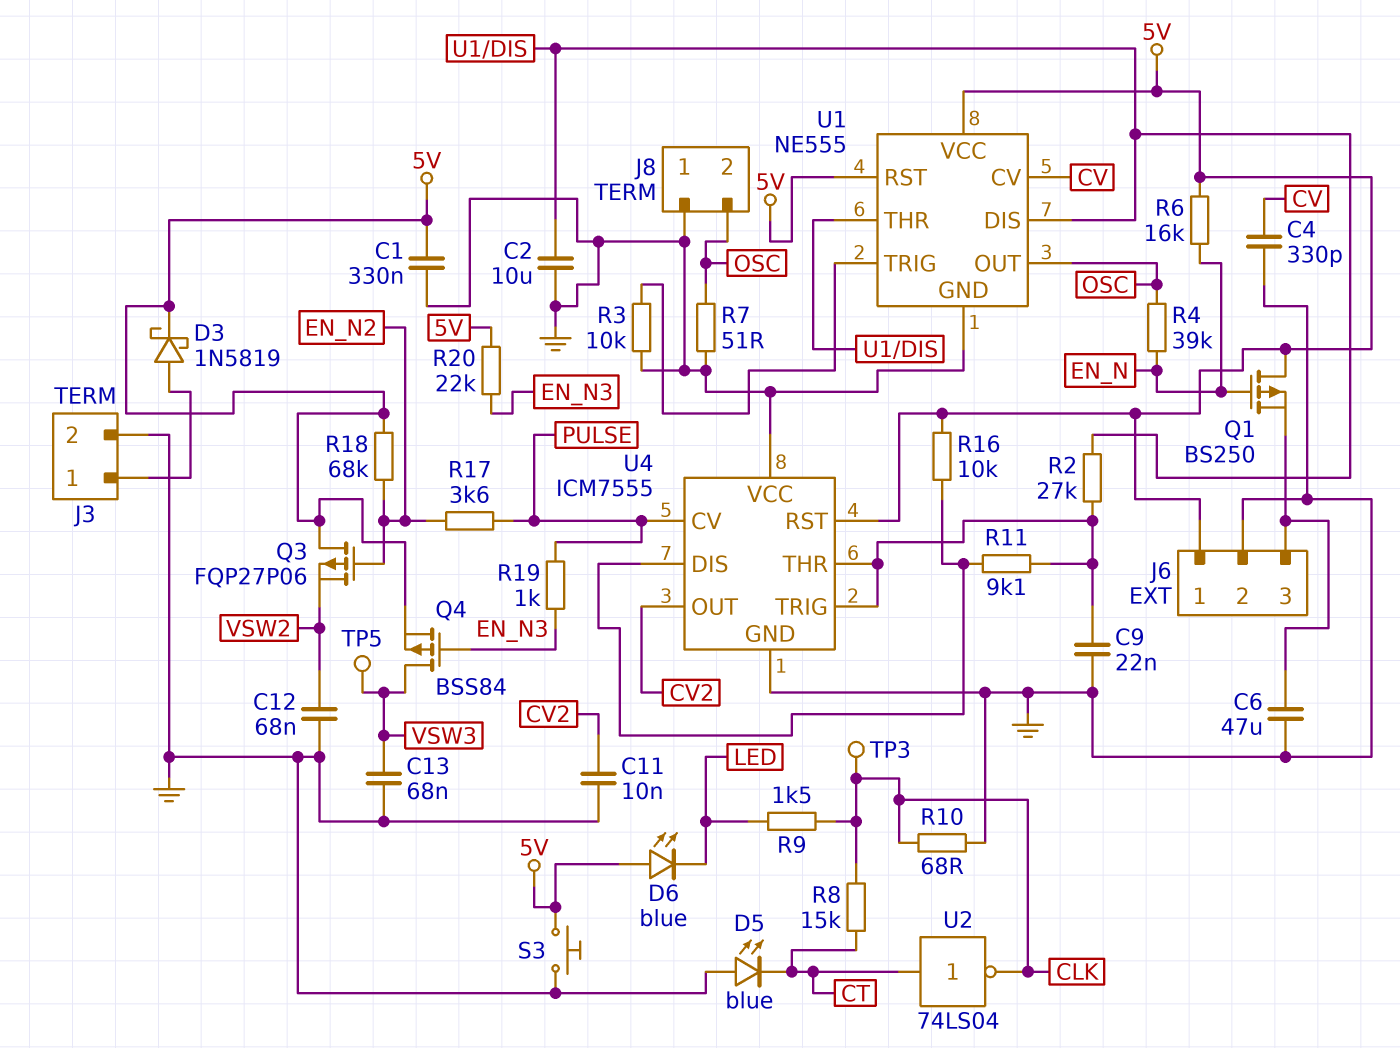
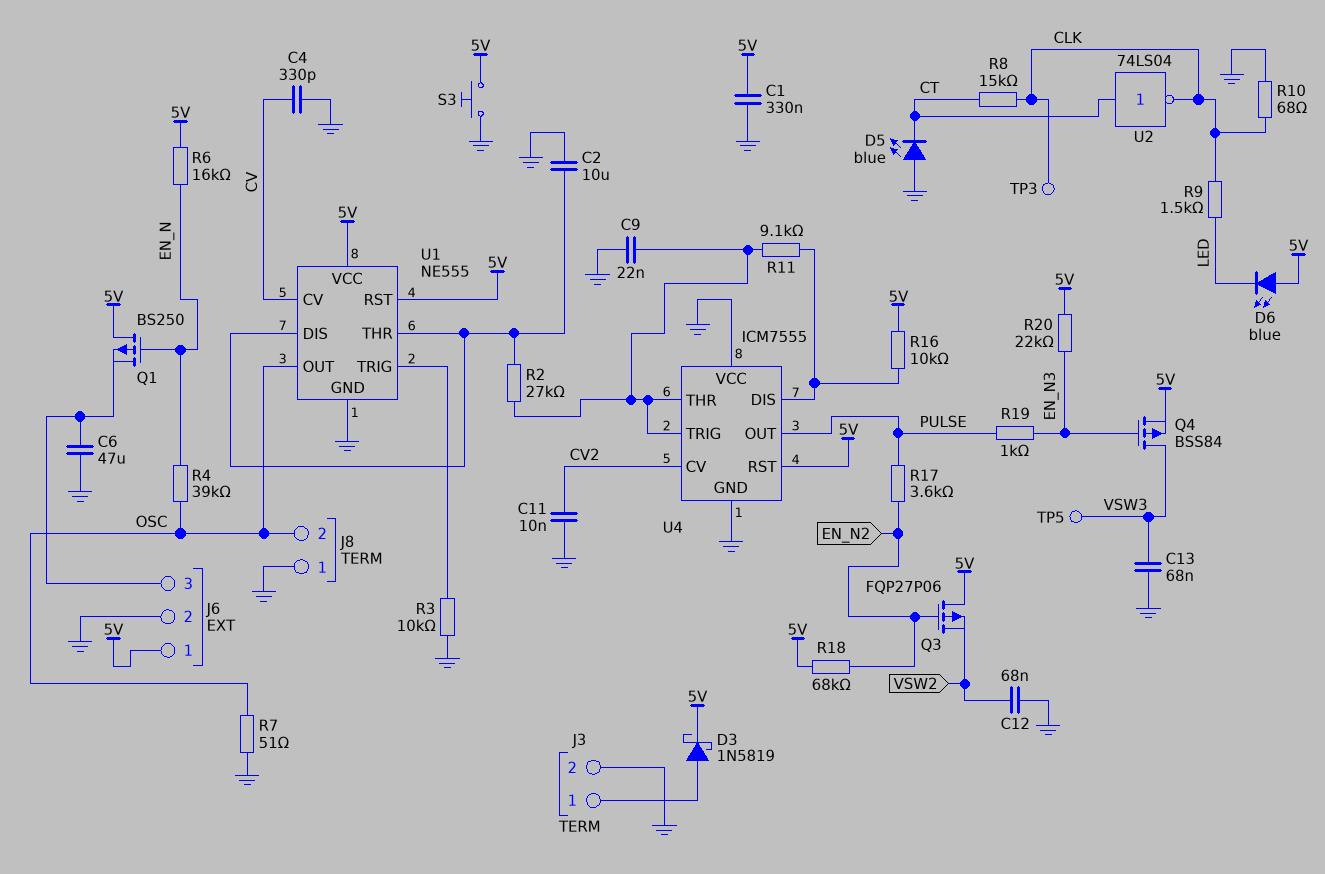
U4 pin CV: PULSE -> CV2
U4 pin OUT: CV2 -> PULSE

